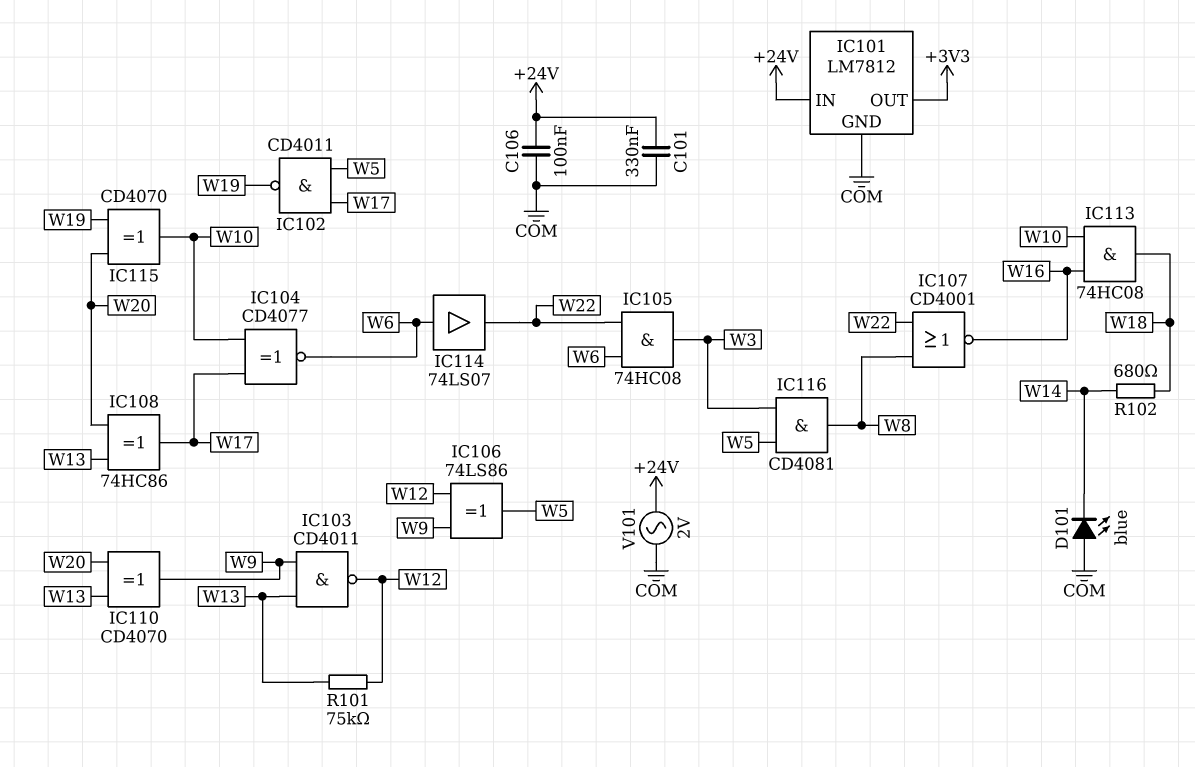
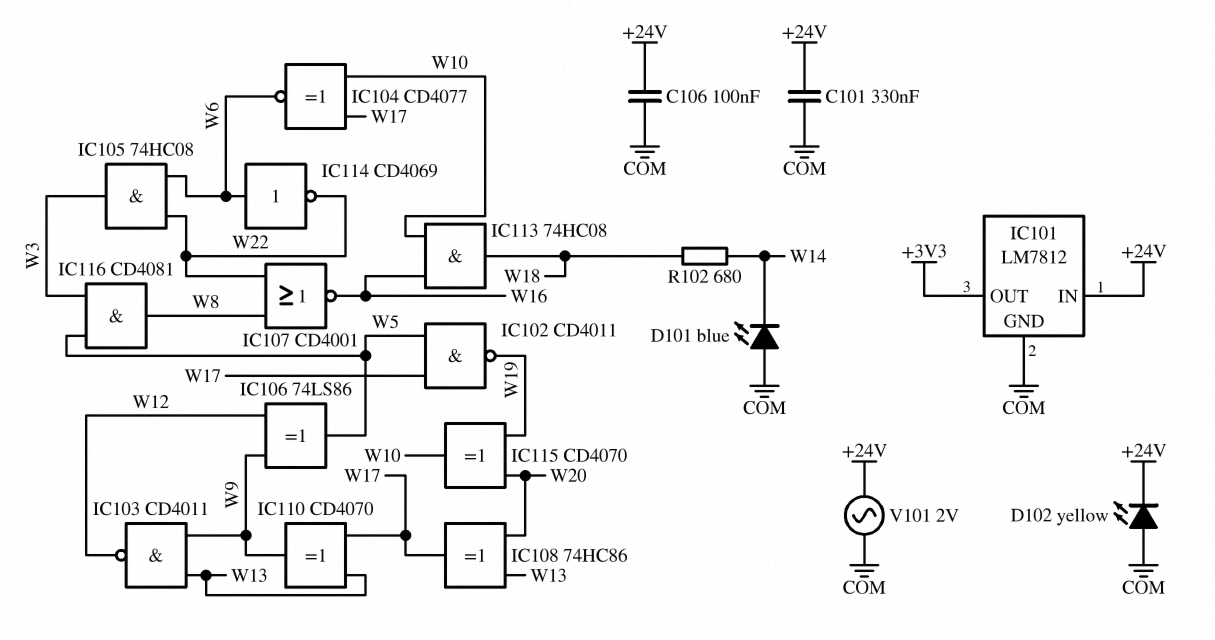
D102: none -> LED yellow (A COM, K +24V)
IC110: XOR CD4070 (in W13, in W20, out W9) -> XOR CD4070 (in W13, in W17, out W9)
IC114: buffer 74LS07 (in W6, out W22) -> NOT CD4069 (in W6, out W22)
R101: 75k (W12, W13) -> none

